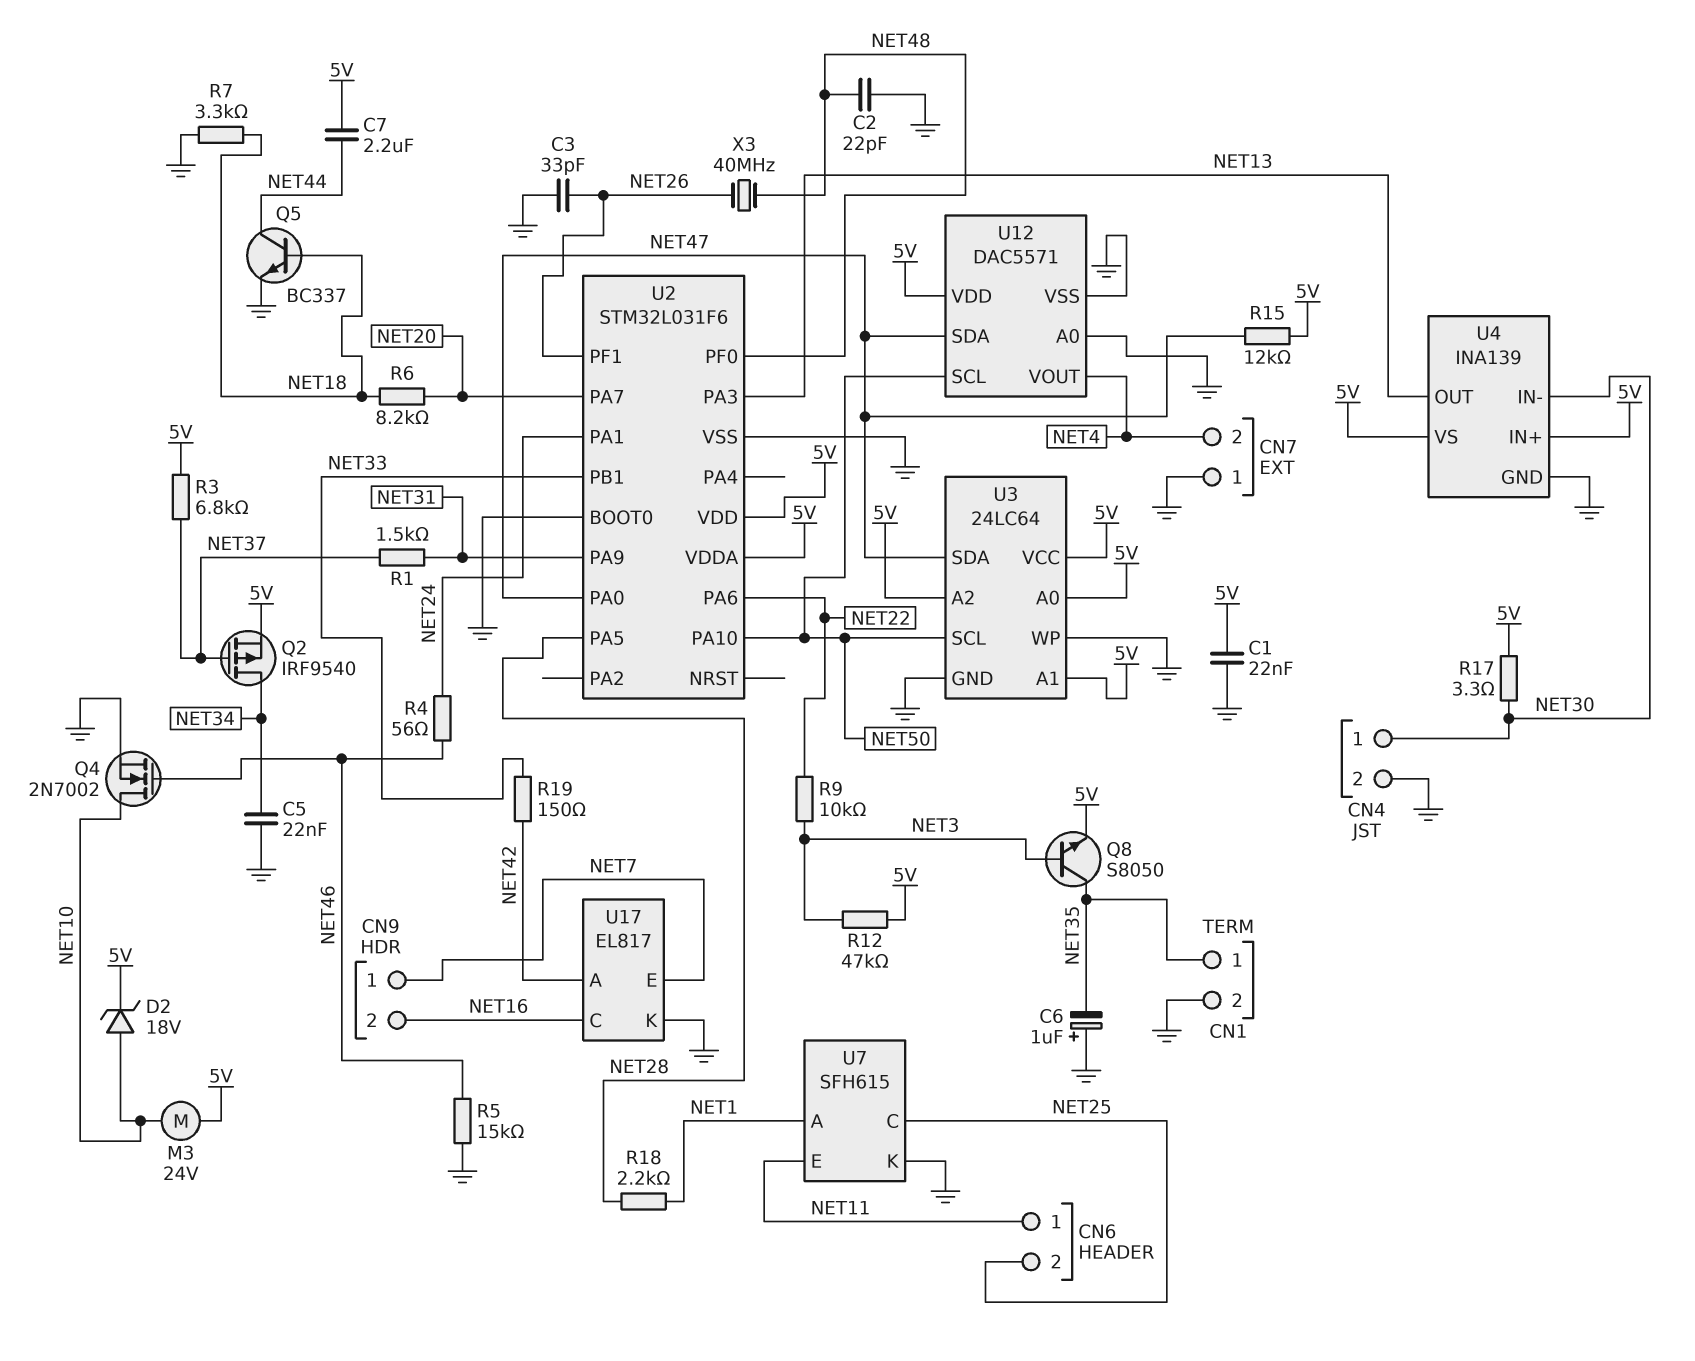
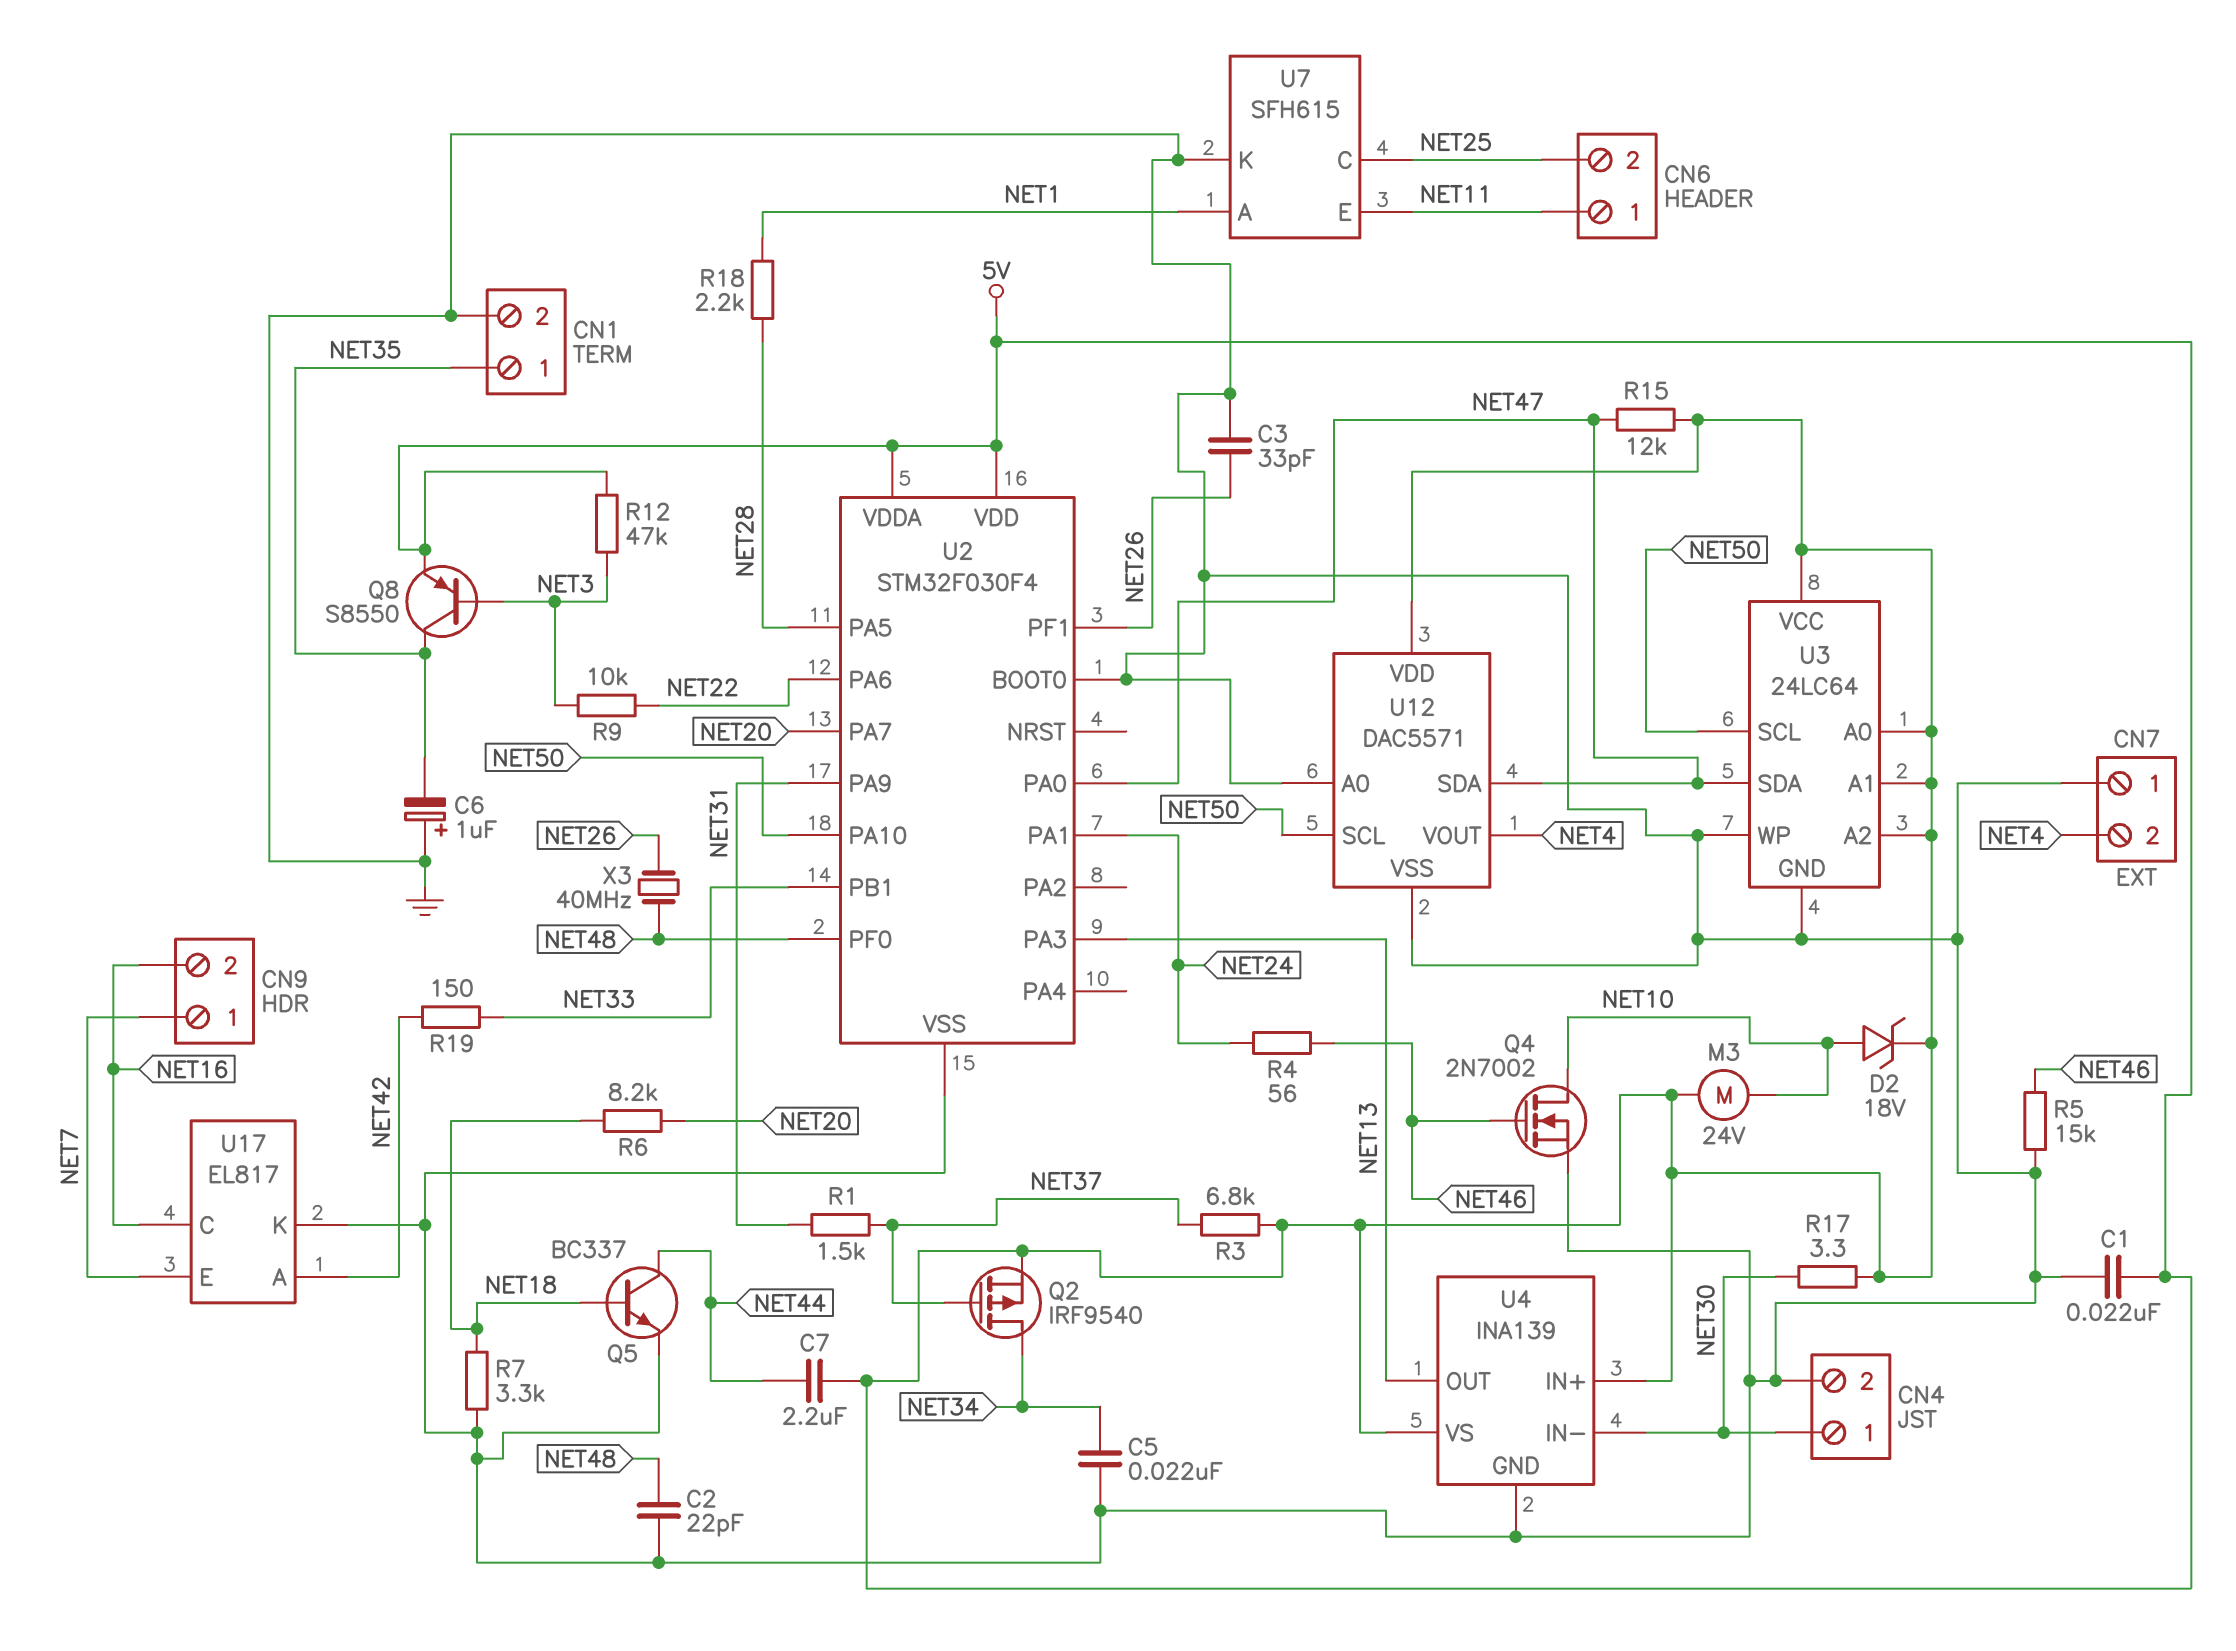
Q8: NPN S8050 (B NET3, C NET35, E 5V) -> PNP S8550 (B NET3, C NET35, E 5V)
U2: STM32L031F6 -> STM32F030F4

